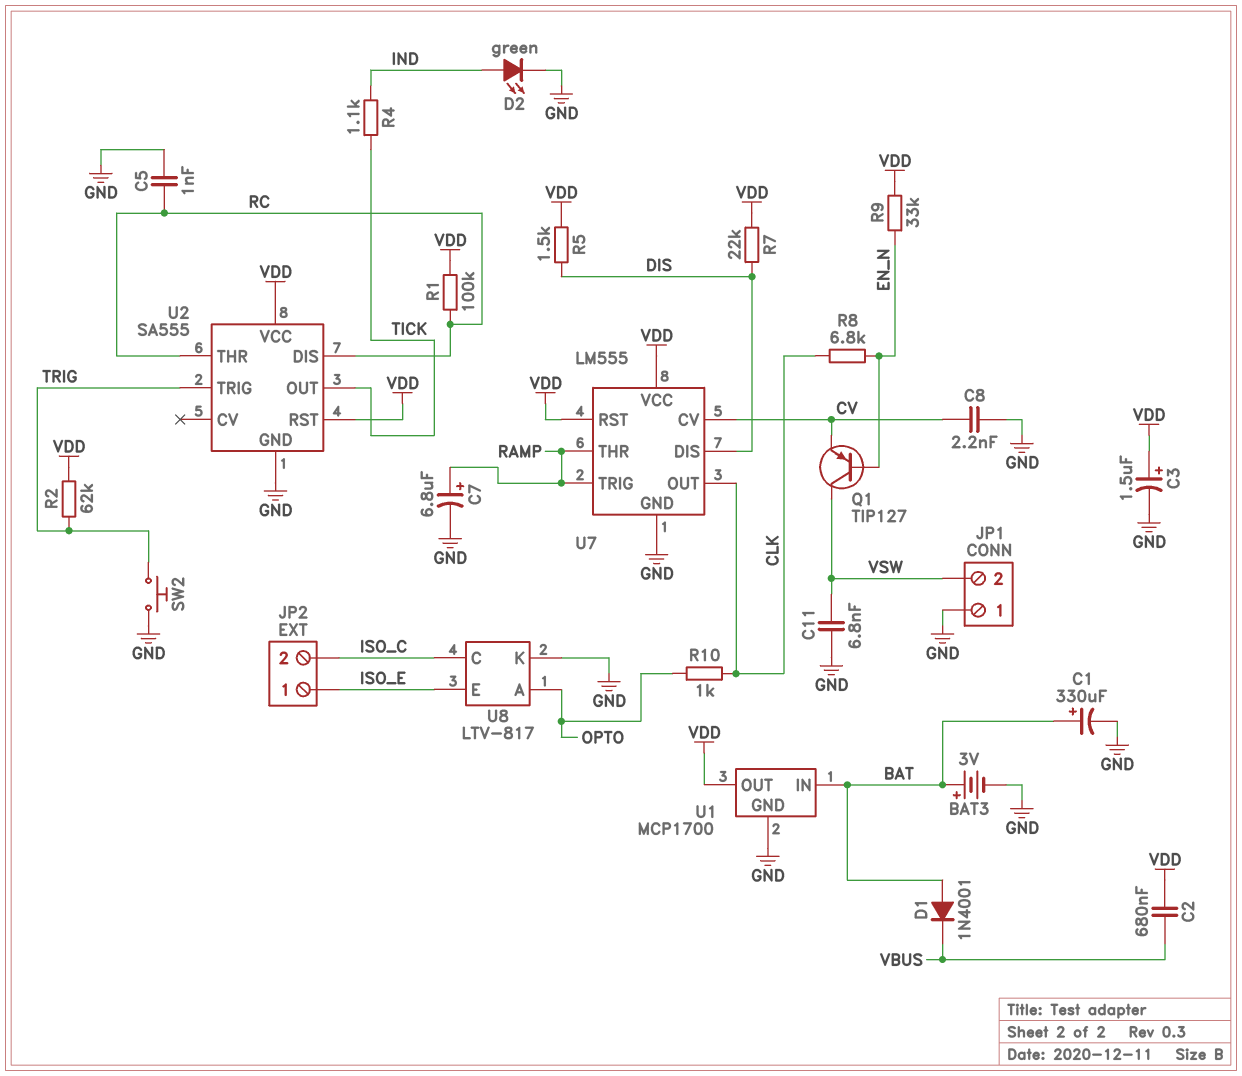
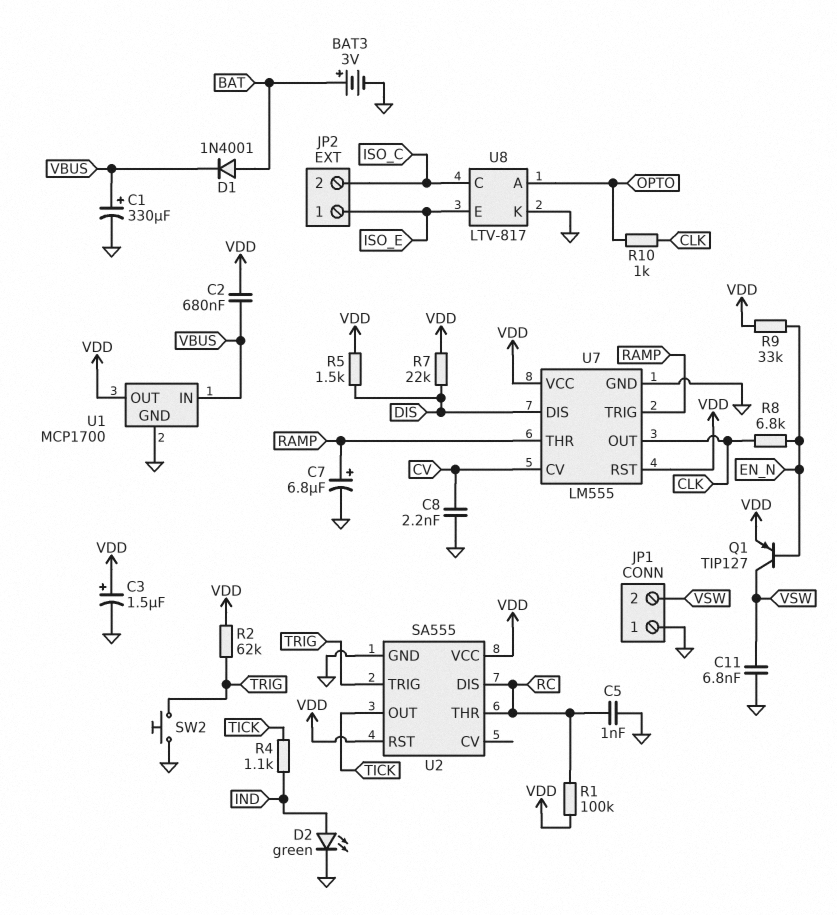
C1: 330uF (plus BAT, minus GND) -> 330uF (plus VBUS, minus GND)
Q1: PNP TIP127 (B EN_N, C VSW, E CV) -> PNP TIP127 (B EN_N, C VSW, E VDD)
U1 pin IN: BAT -> VBUS

